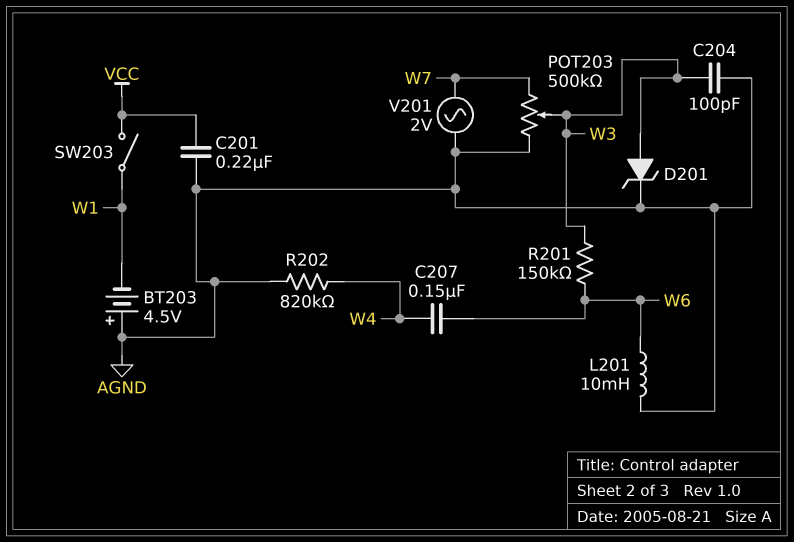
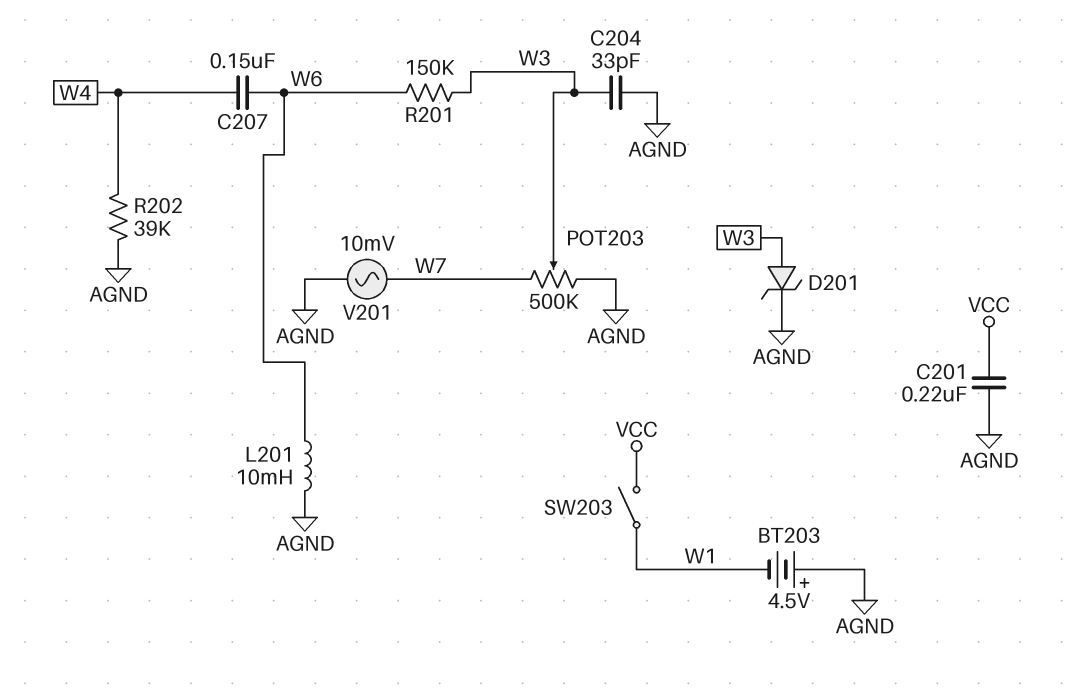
C204: 100pF (AGND, W3) -> 33pF (AGND, W3)
R202: 820k (AGND, W4) -> 39k (AGND, W4)
V201: AC 2V (AGND, W7) -> AC 10mV (AGND, W7)

